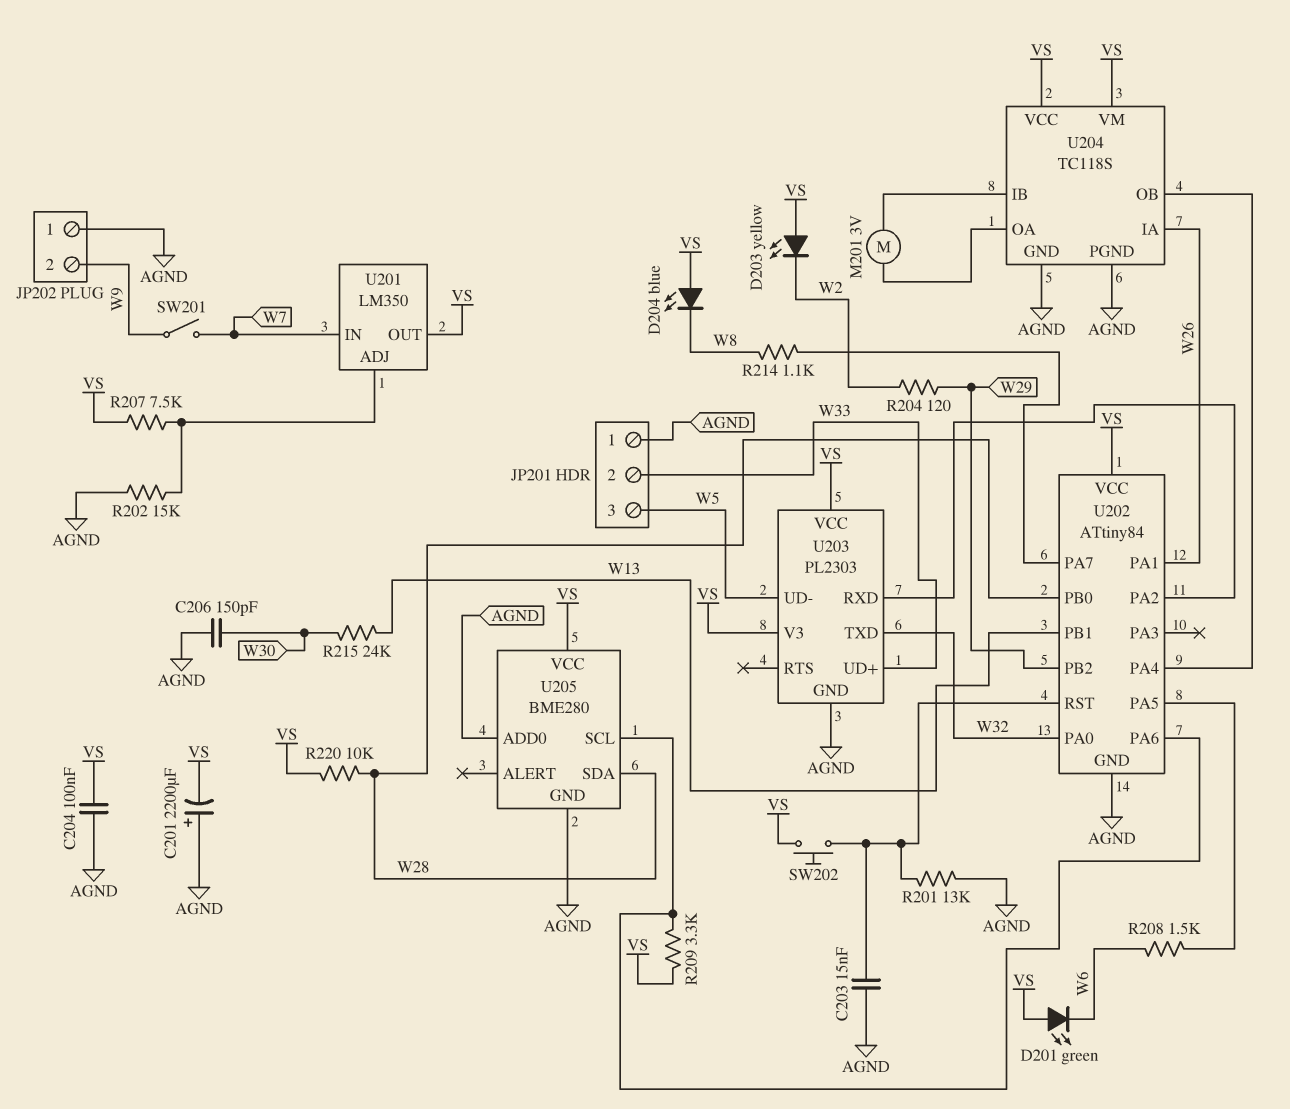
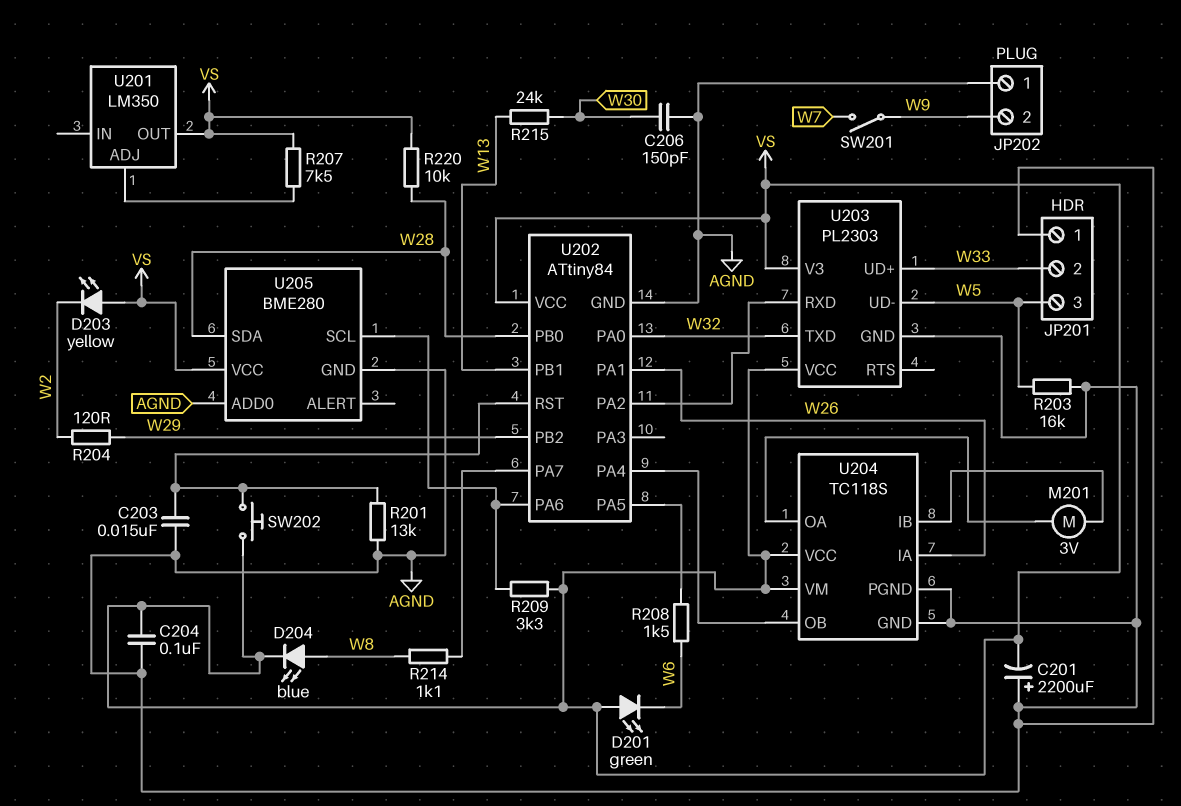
D204: LED blue (A VS, K W8) -> LED blue (A W8, K VS)
R202: 15k (AGND, U201/ADJ) -> none
R203: none -> 16k (AGND, W5)
U201 pin IN: W7 -> none

